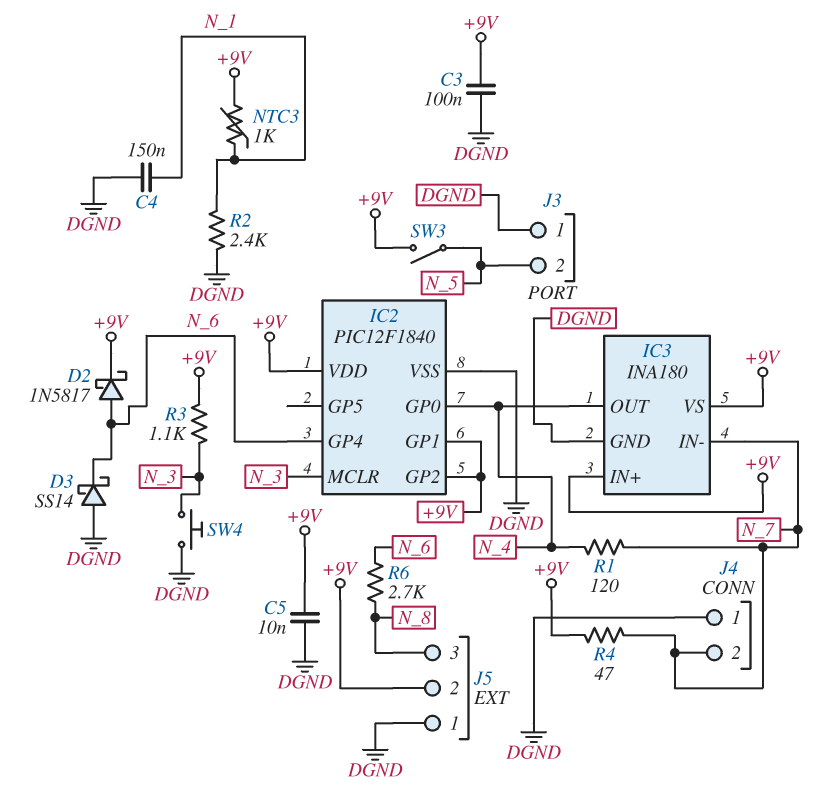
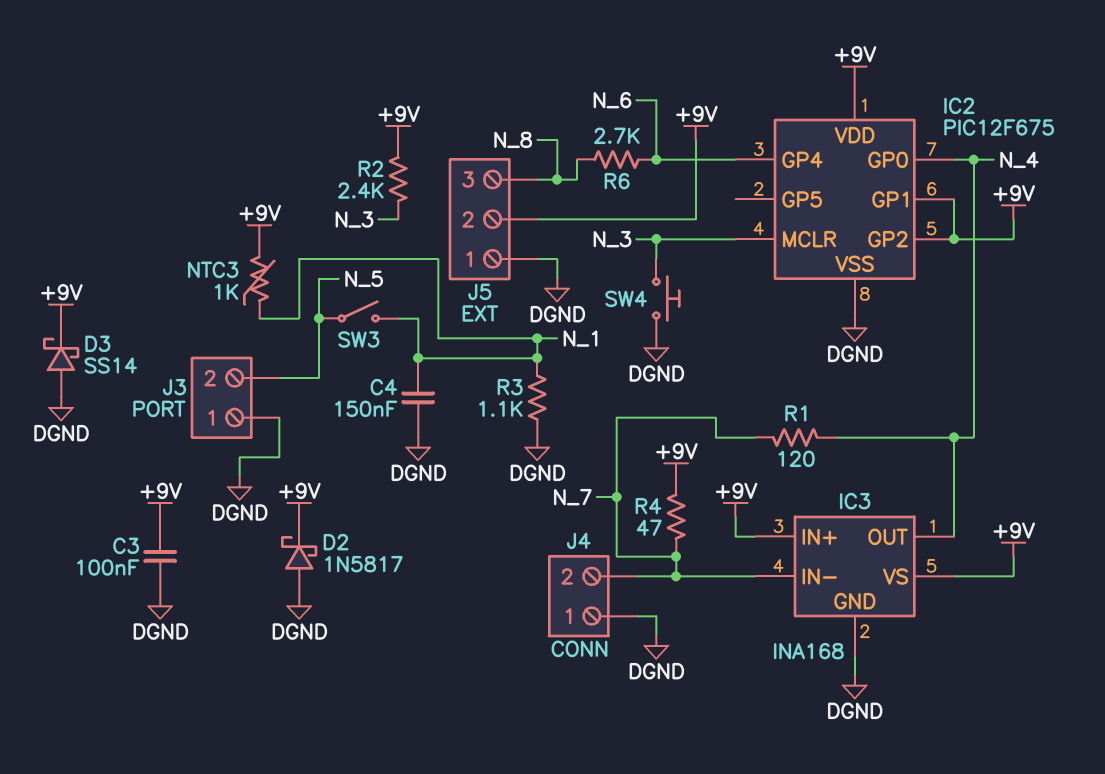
C5: 10nF (+9V, DGND) -> none
D2: schottky 1N5817 (A N_6, K +9V) -> schottky 1N5817 (A DGND, K +9V)
D3: schottky SS14 (A DGND, K N_6) -> schottky SS14 (A DGND, K +9V)
IC2: PIC12F1840 -> PIC12F675
IC3: INA180 -> INA168
R2: 2.4k (DGND, N_1) -> 2.4k (+9V, N_3)
R3: 1.1k (+9V, N_3) -> 1.1k (DGND, N_1)
SW3: switch (+9V, N_5) -> switch (N_1, N_5)

